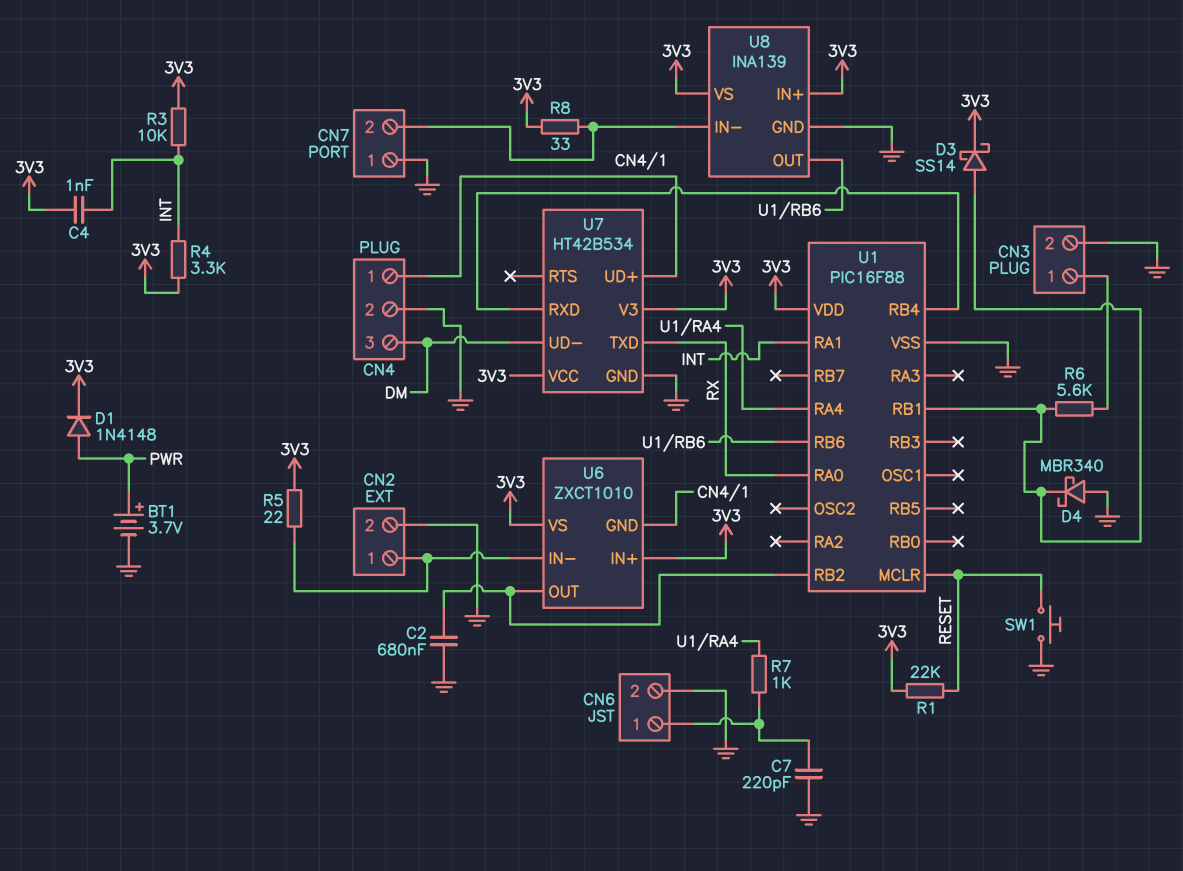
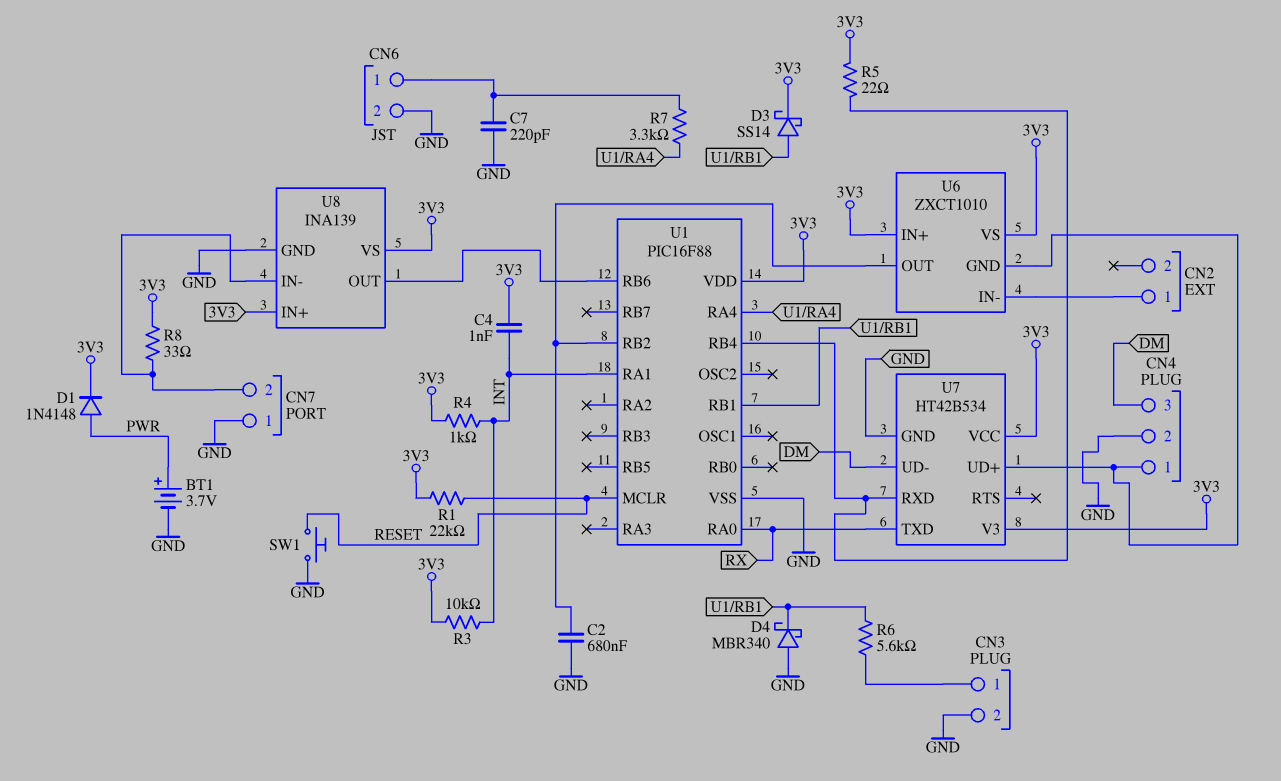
CN2 pin 2: GND -> none
R4: 3.3k (3V3, INT) -> 1k (3V3, INT)
R5: 22 (3V3, CN2/1) -> 22 (3V3, U1/RB4)
R7: 1k (CN6/1, U1/RA4) -> 3.3k (CN6/1, U1/RA4)

